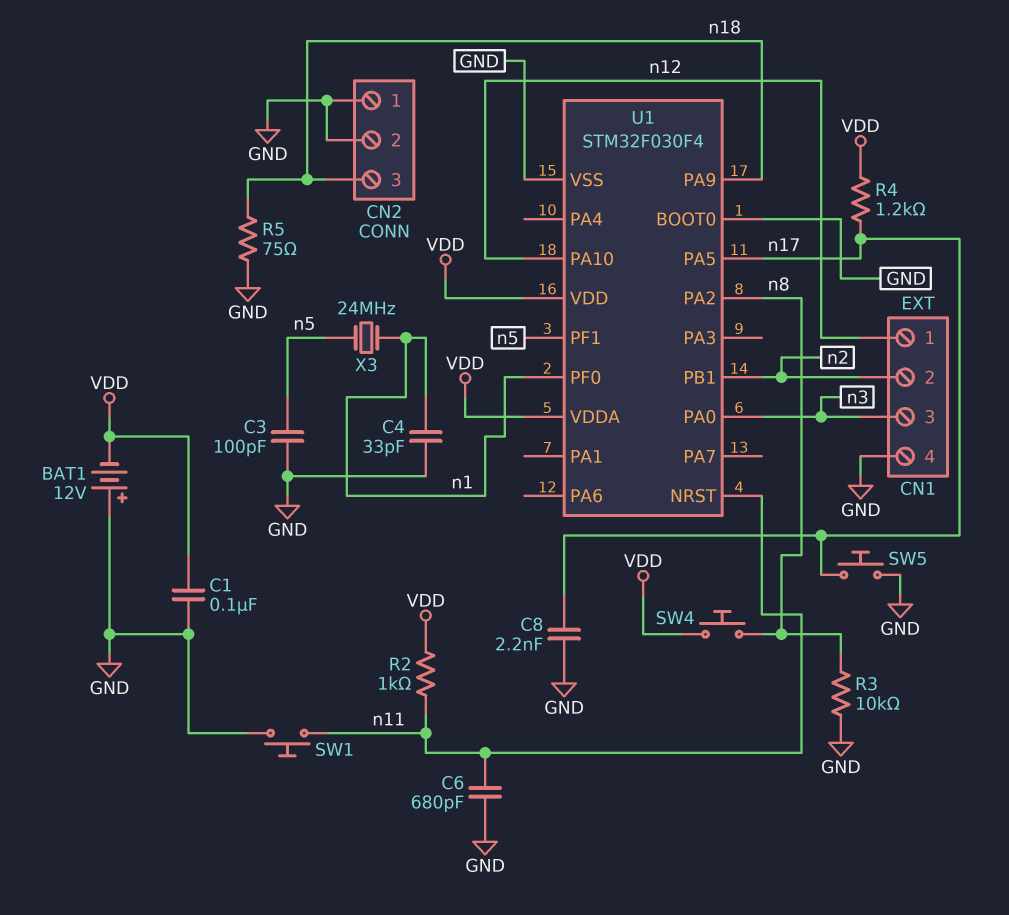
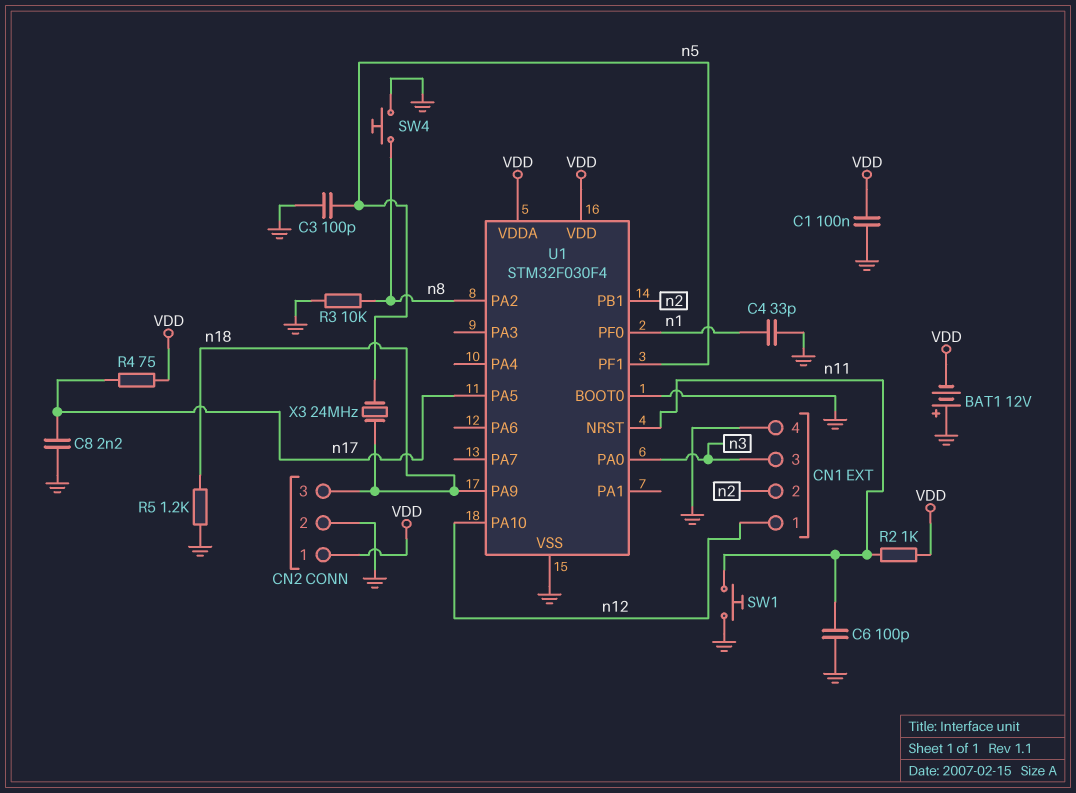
C6: 680pF (GND, n11) -> 100pF (GND, n11)
CN2 pin 1: GND -> VDD
R4: 1.2k (VDD, n17) -> 75 (VDD, n17)
R5: 75 (GND, n18) -> 1.2k (GND, n18)
SW4: button (VDD, n8) -> button (GND, n8)
SW5: button (GND, n17) -> none
X3: 24MHz (n1, n5) -> 24MHz (n5, n18)

